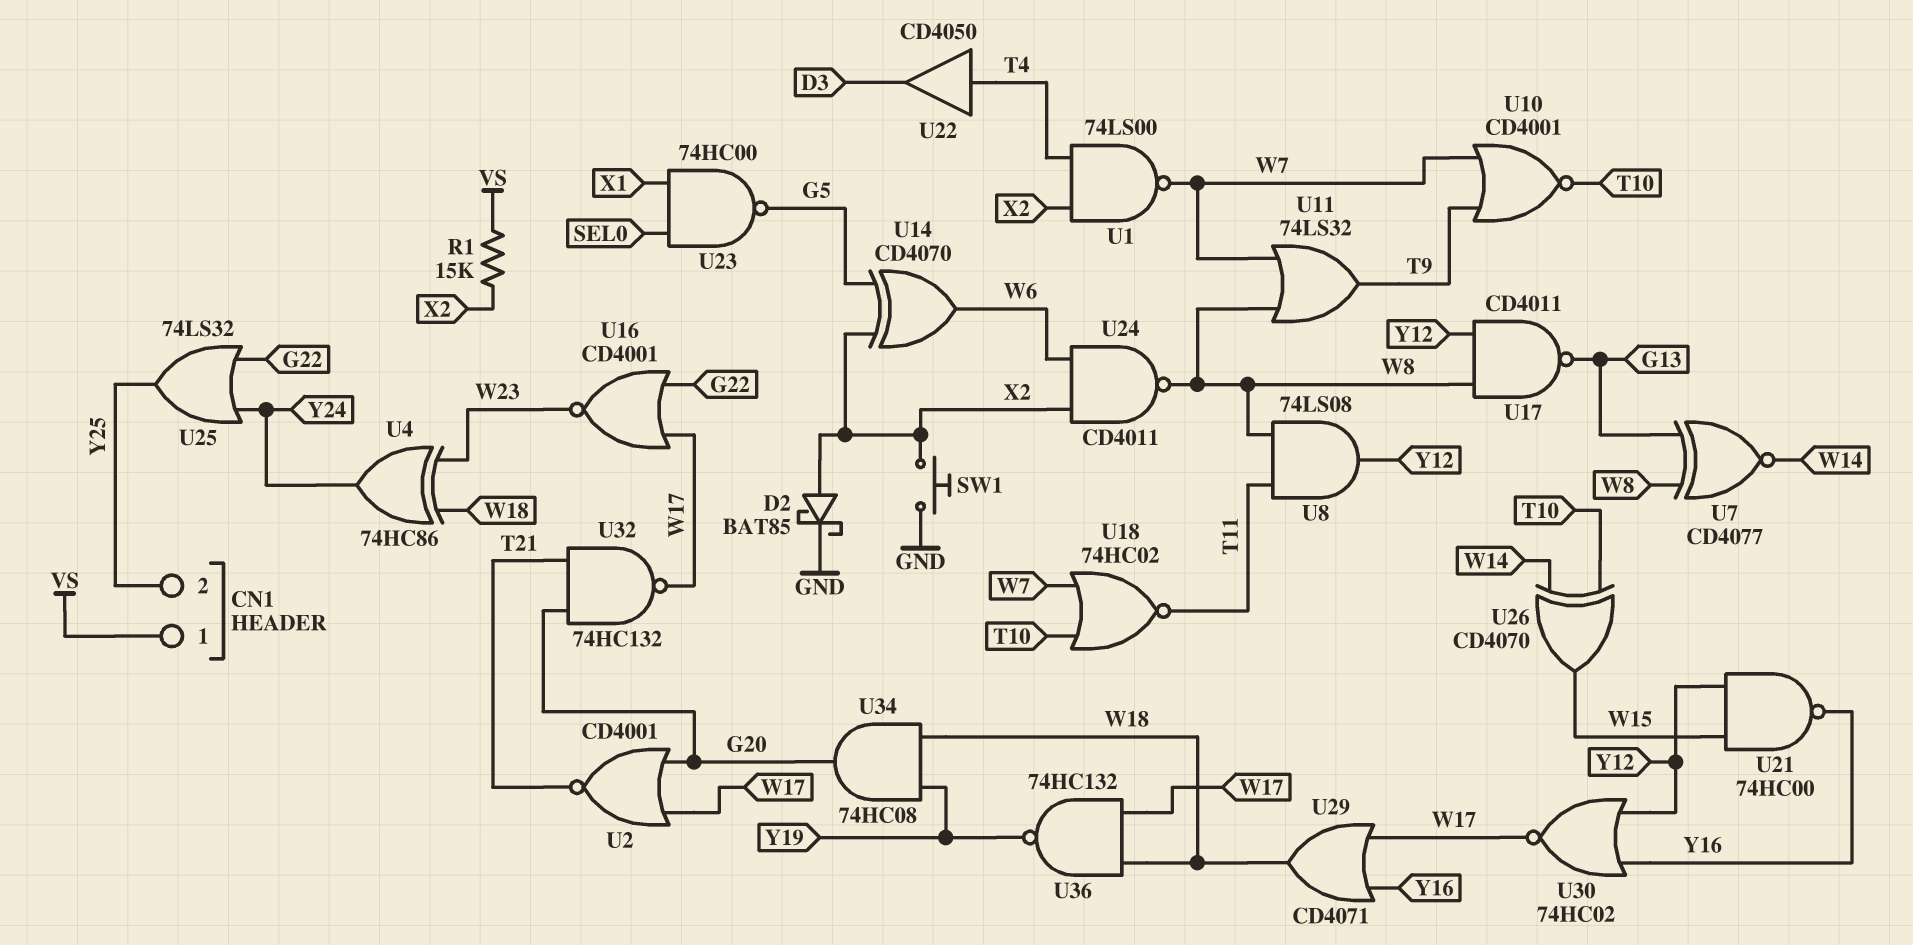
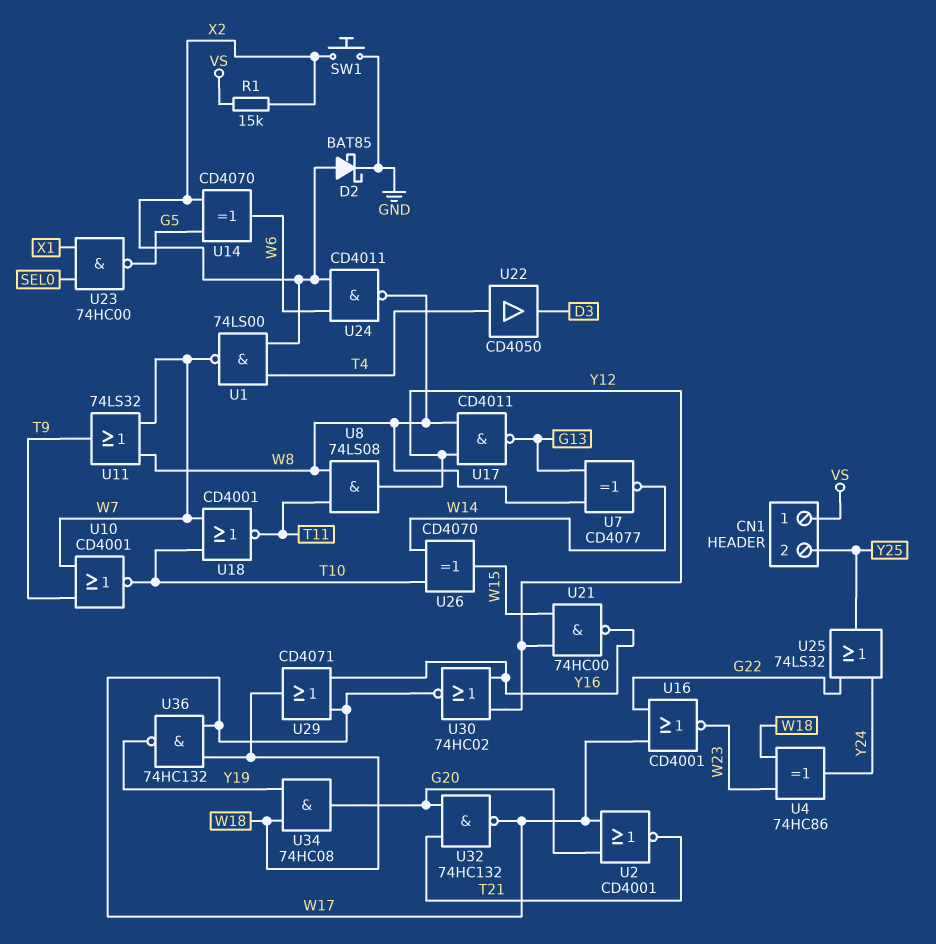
U18: NOR 74HC02 (in T10, in W7, out T11) -> NOR CD4001 (in T10, in W7, out T11)

